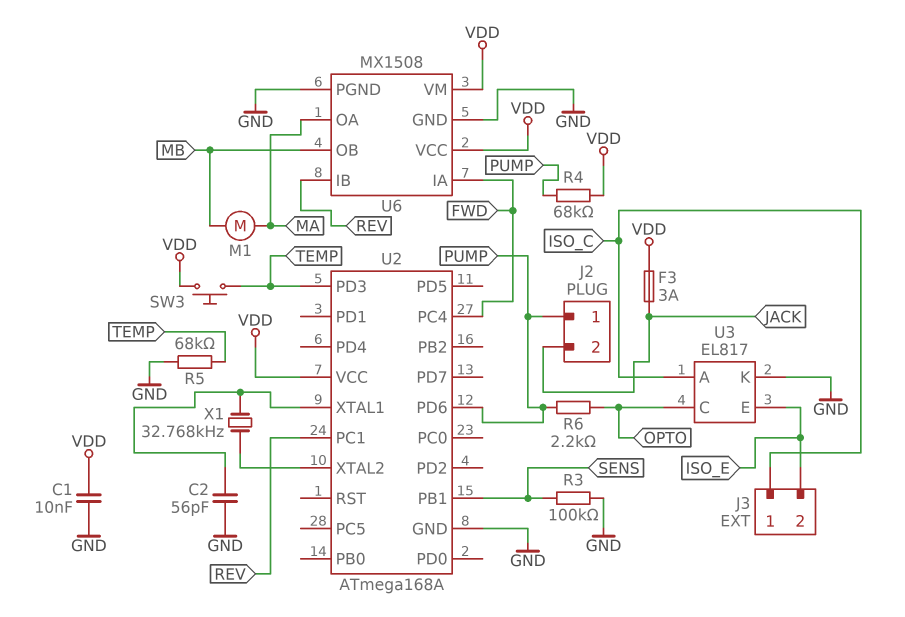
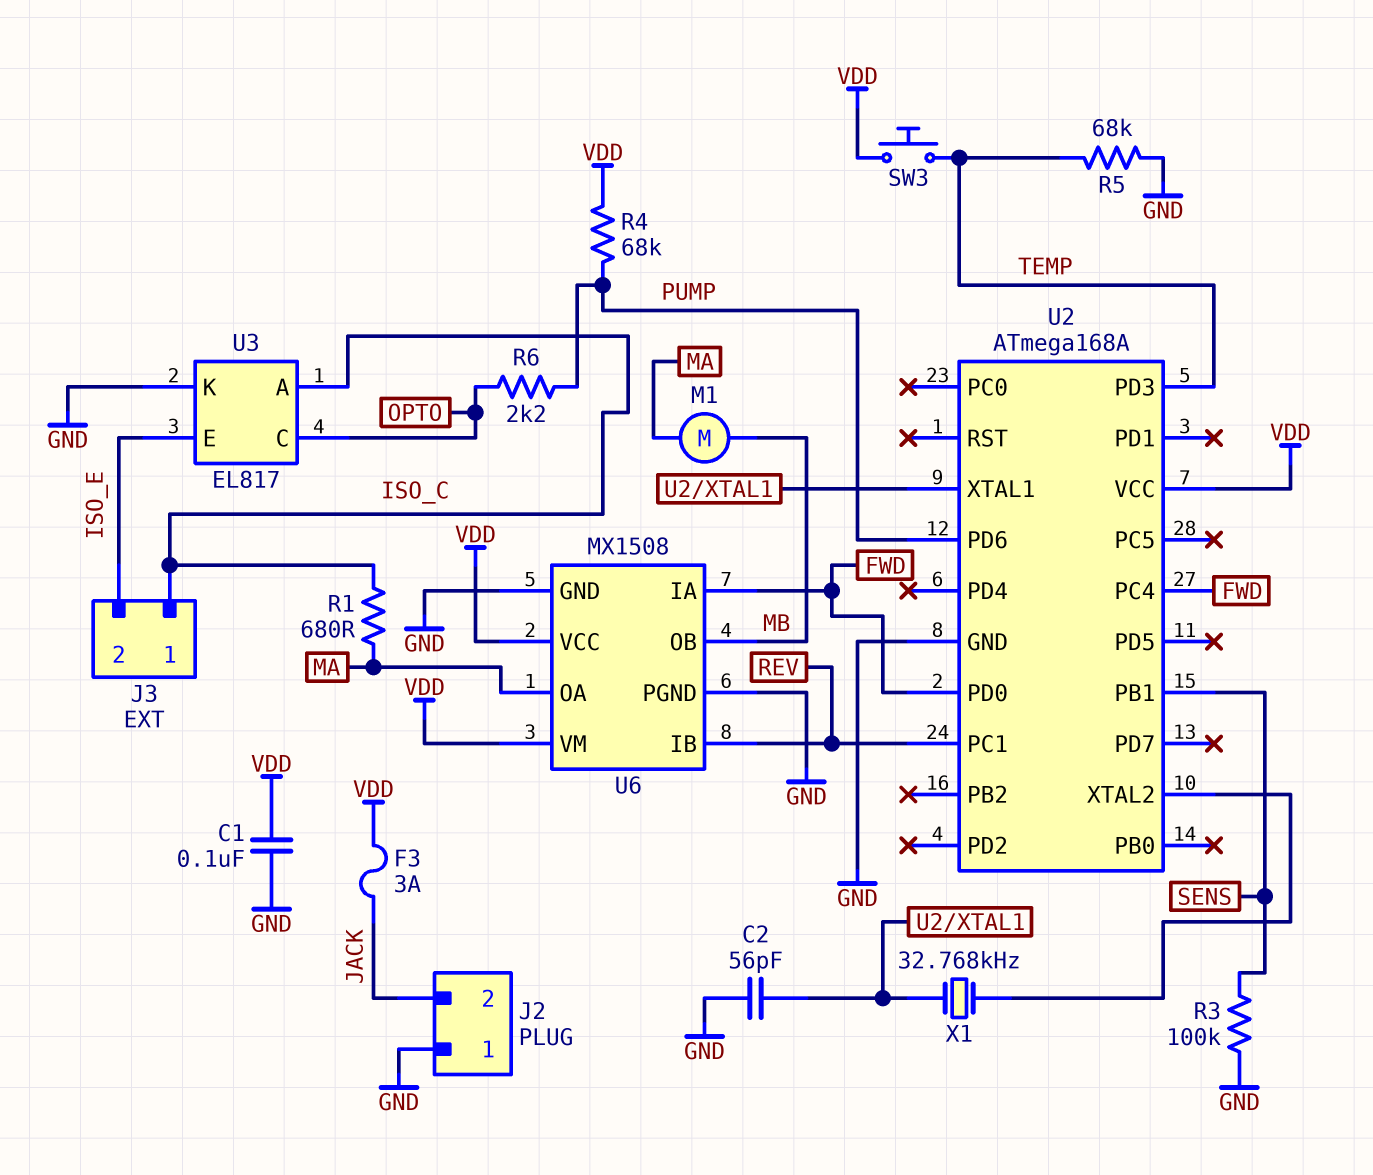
C1: 10nF (GND, VDD) -> 100nF (GND, VDD)
J2 pin 1: PUMP -> GND
R1: none -> 680 (ISO_C, MA)
U2 pin PD0: none -> FWD

